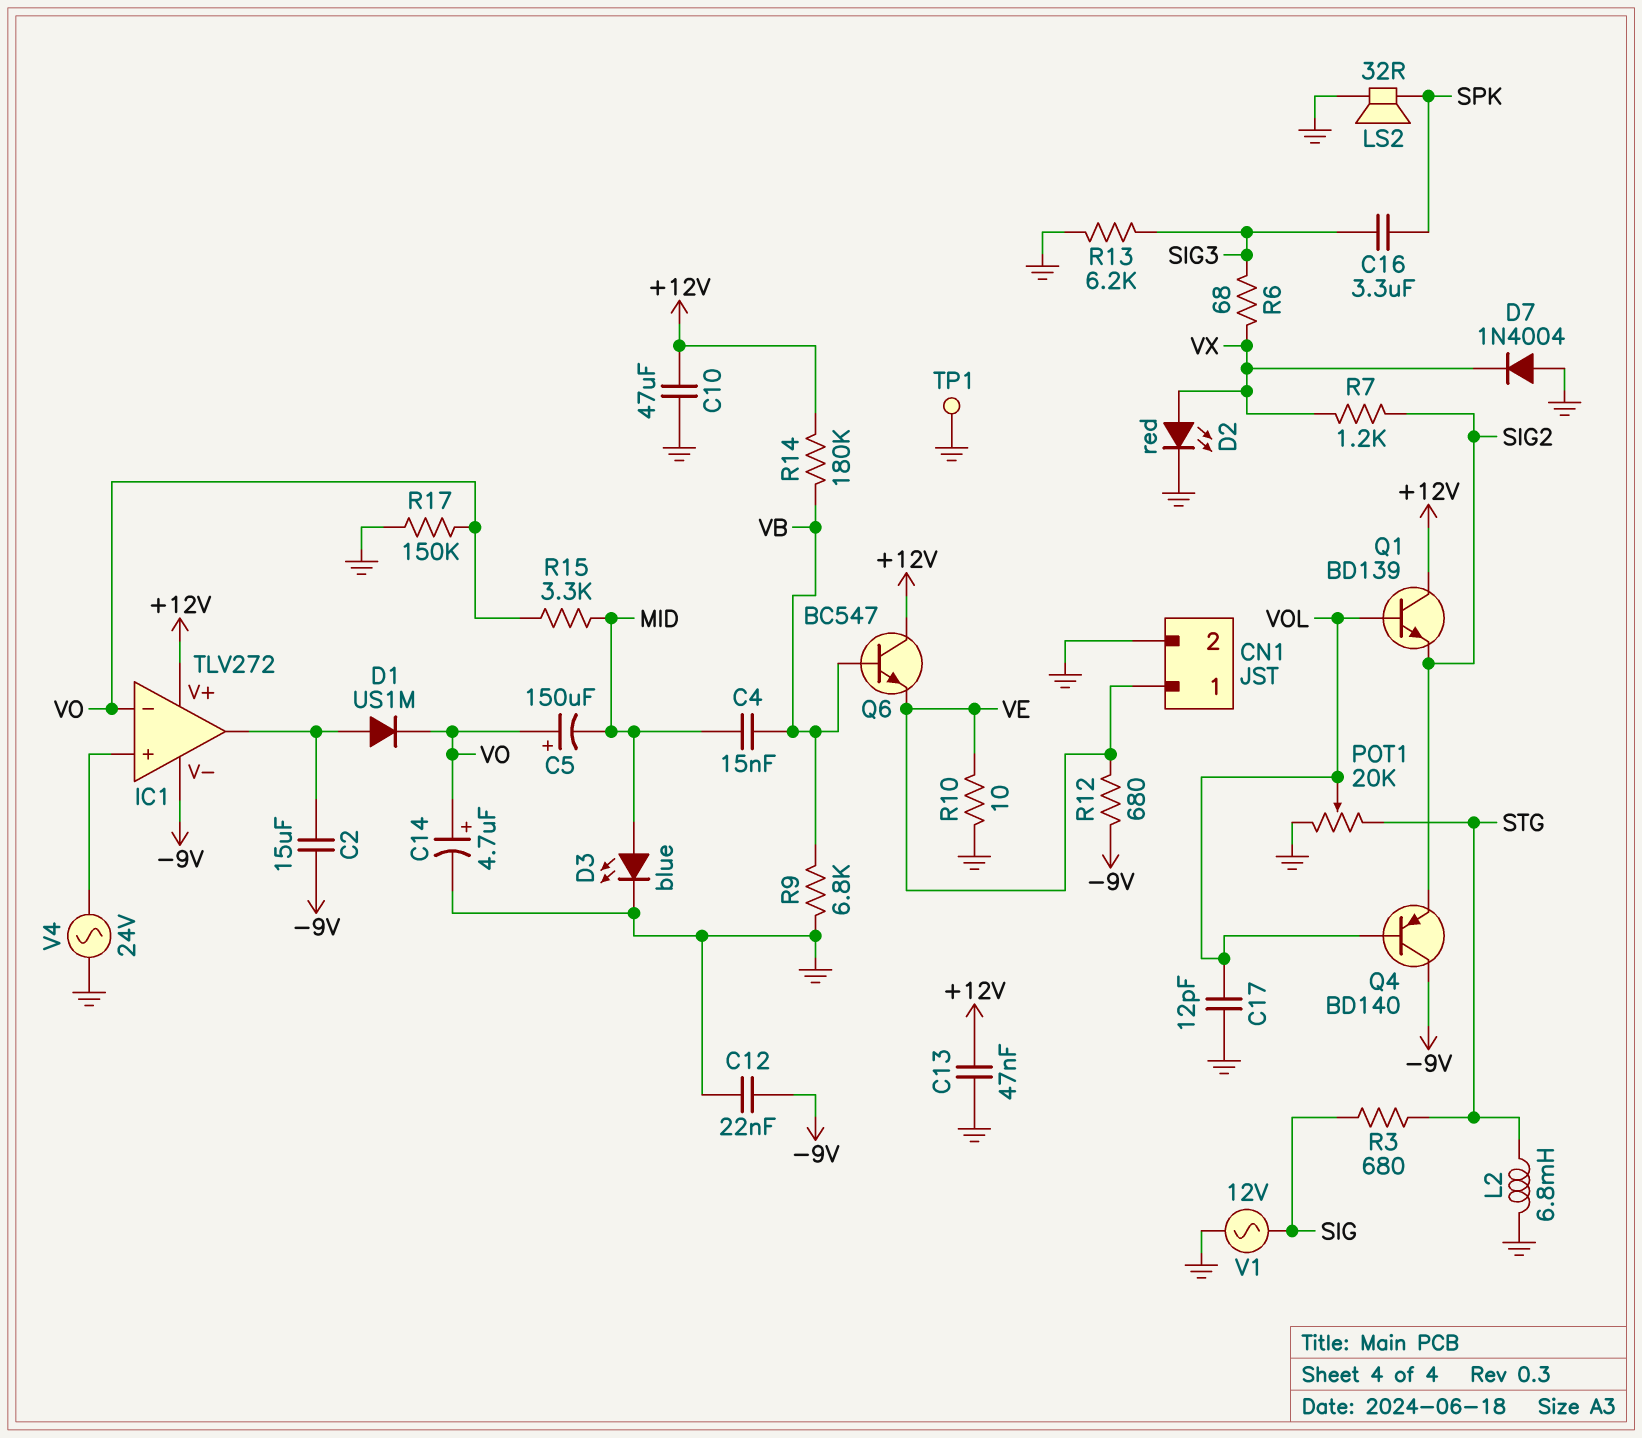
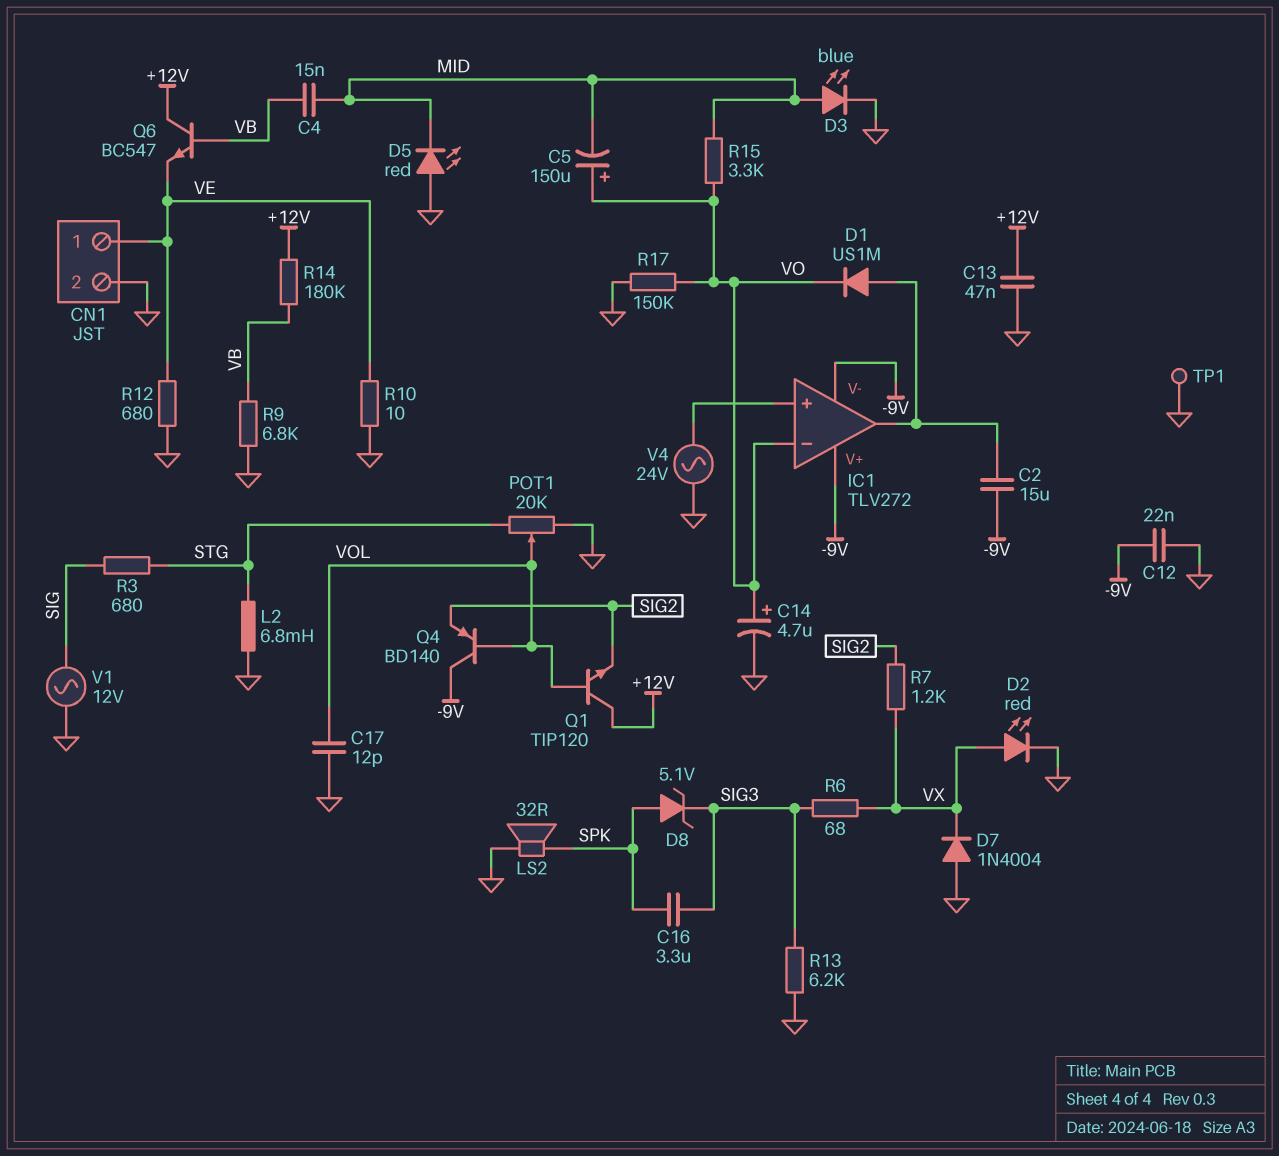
C10: 47uF (+12V, GND) -> none
D5: none -> LED red (A GND, K MID)
D8: none -> zener 5.1V (A SPK, K SIG3)
IC1 pin V+: +12V -> -9V
Q1: NPN BD139 (B VOL, C +12V, E SIG2) -> NPN TIP120 (B VOL, C +12V, E SIG2)
R12: 680 (-9V, VE) -> 680 (GND, VE)

